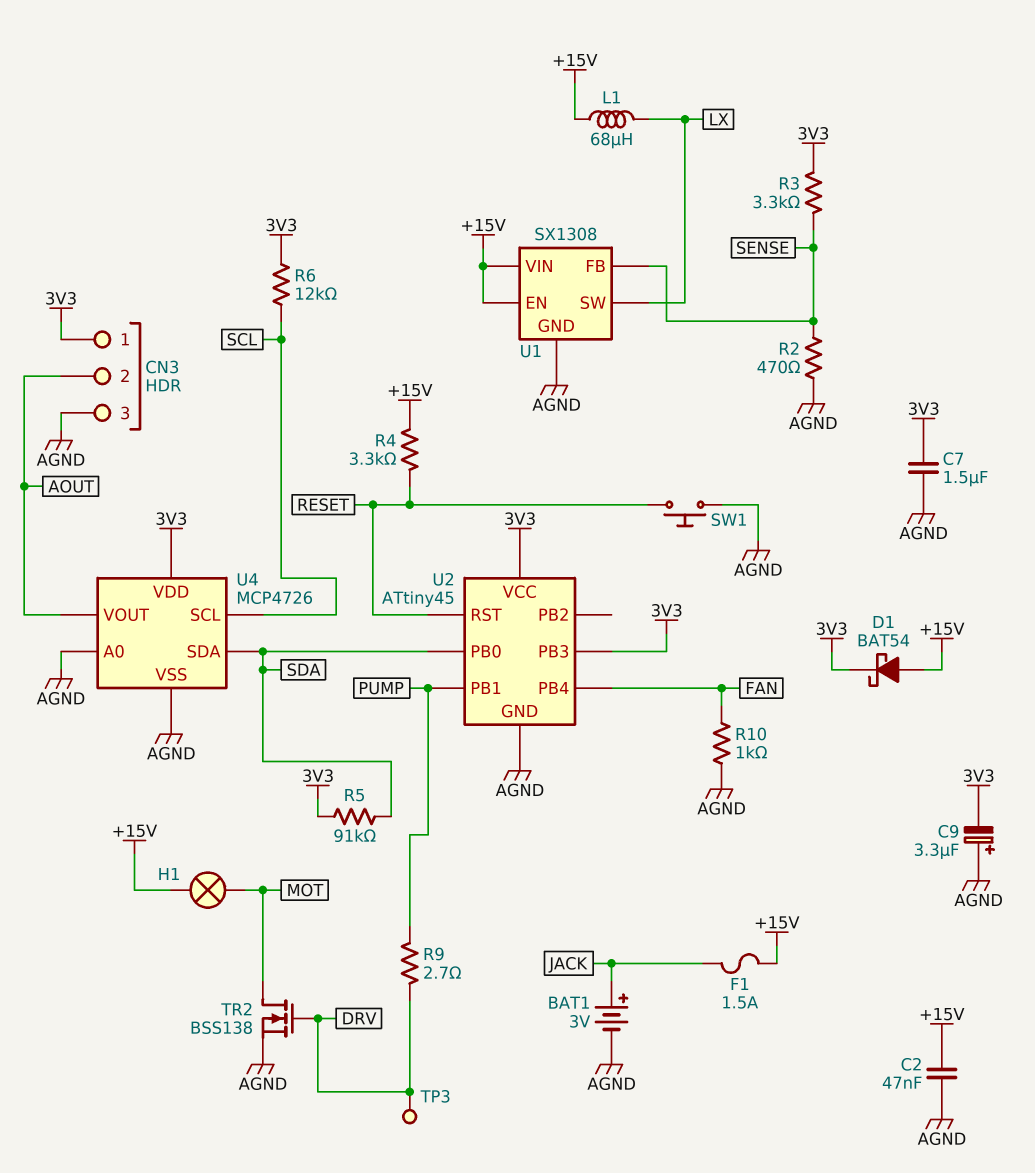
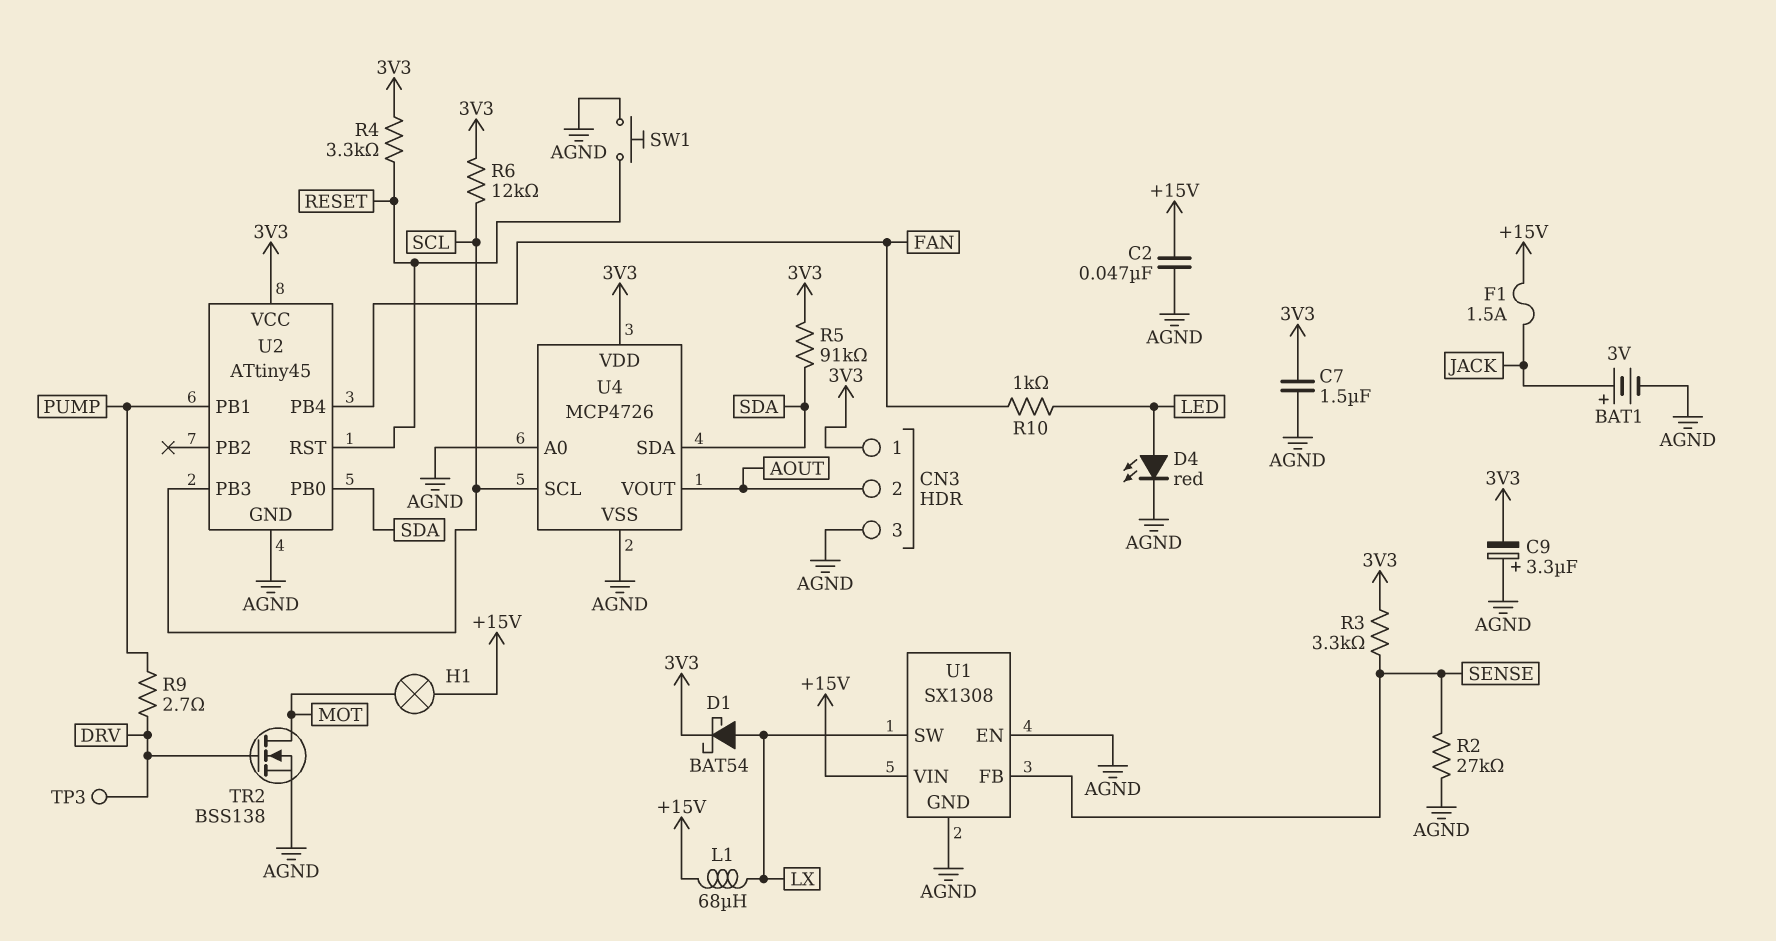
D1: schottky BAT54 (A +15V, K 3V3) -> schottky BAT54 (A LX, K 3V3)
D4: none -> LED red (A LED, K AGND)
R2: 470 (AGND, SENSE) -> 27k (AGND, SENSE)
R4: 3.3k (+15V, RESET) -> 3.3k (3V3, RESET)
R10: 1k (AGND, FAN) -> 1k (FAN, LED)
U1 pin EN: +15V -> AGND
U2 pin PB3: 3V3 -> SCL

